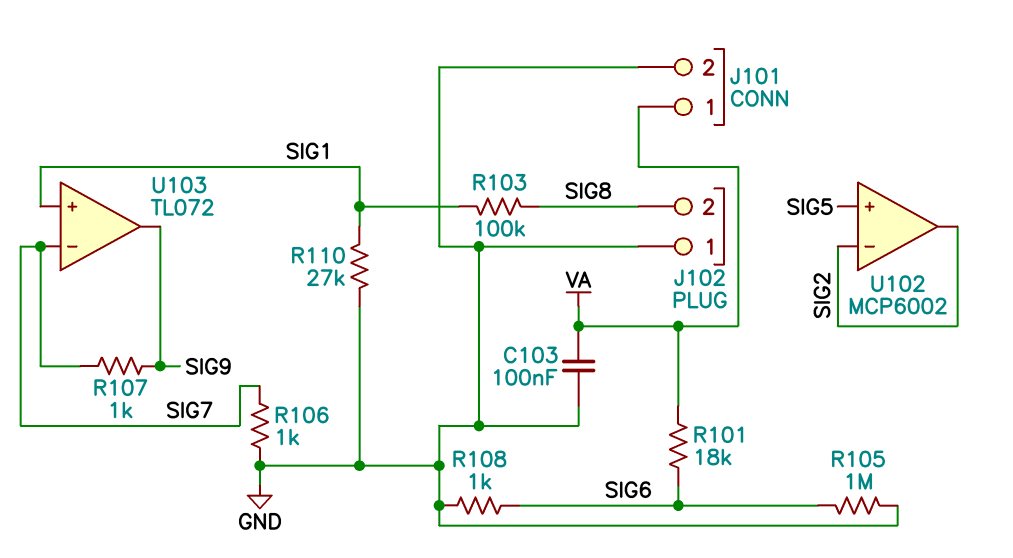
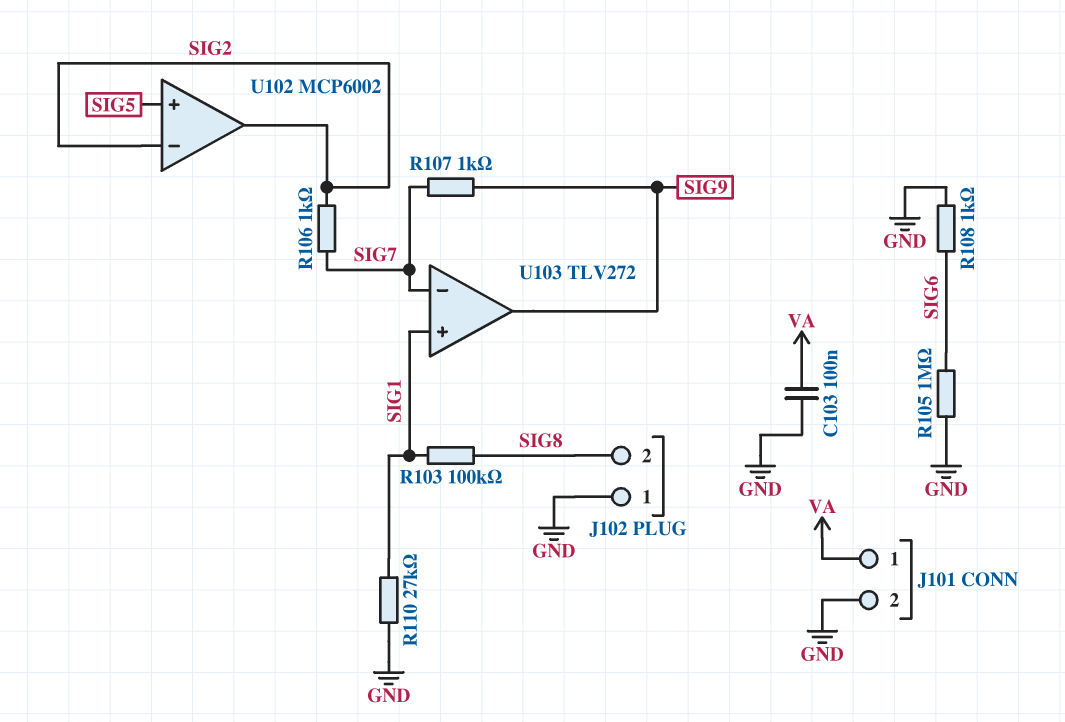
R101: 18k (SIG6, VA) -> none
R106: 1k (GND, SIG7) -> 1k (SIG2, SIG7)
U103: TL072 -> TLV272

